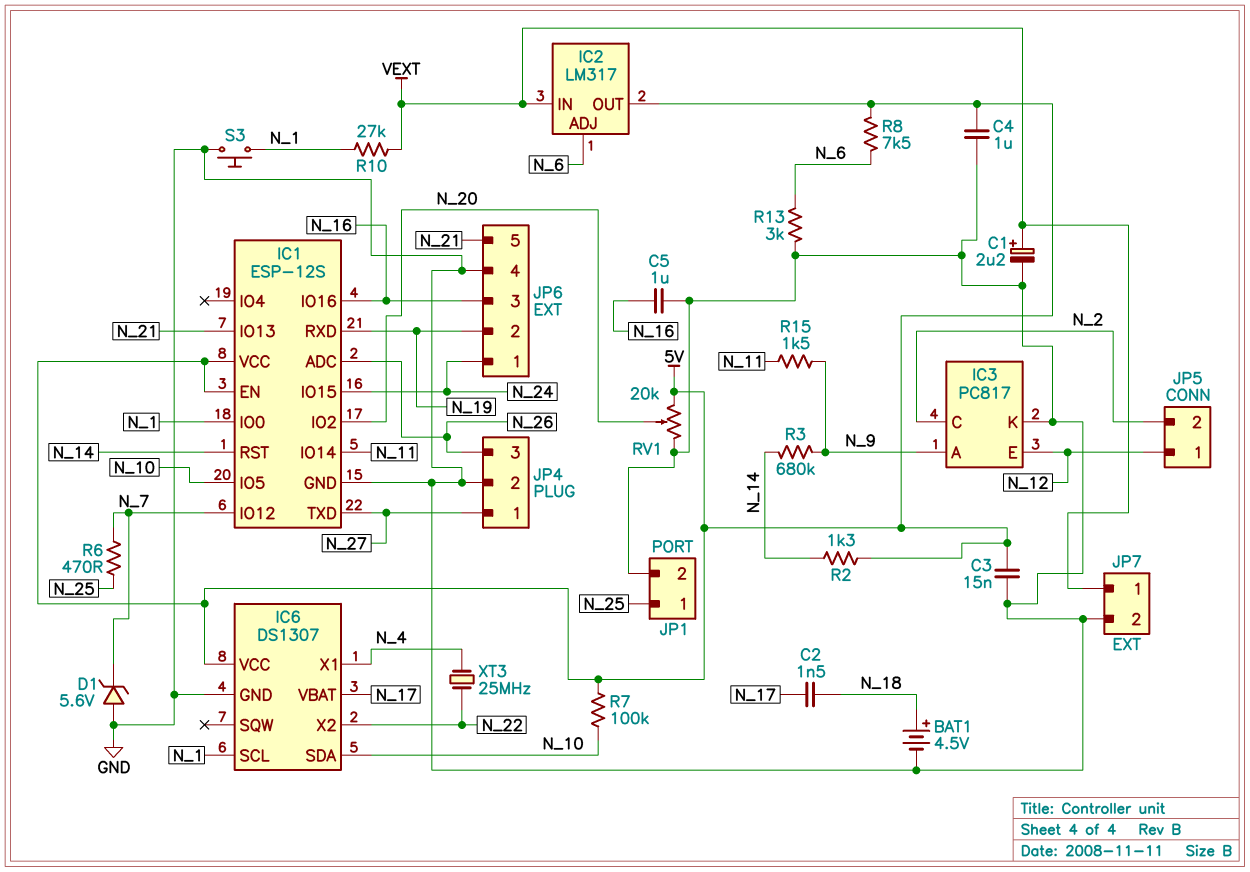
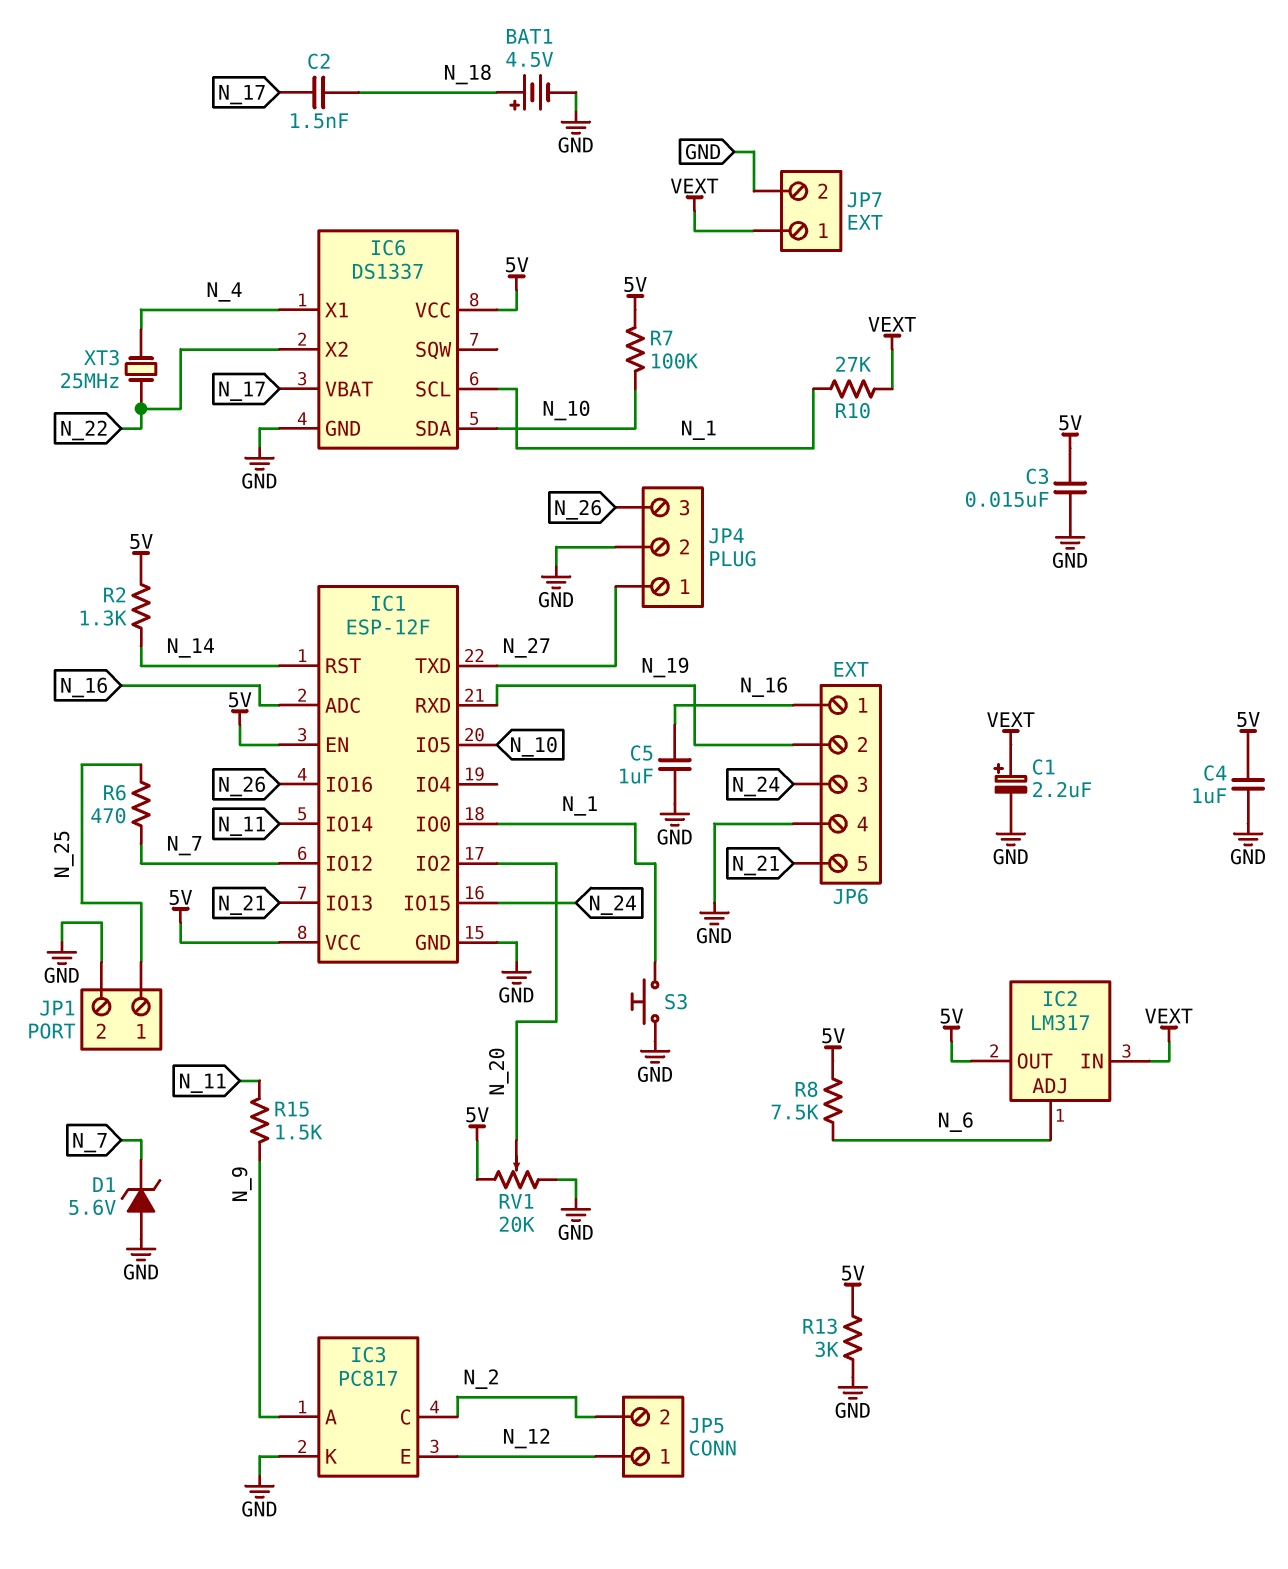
IC1: ESP-12S -> ESP-12F
IC1 pin ADC: N_26 -> N_16
IC1 pin IO16: N_16 -> N_26
IC6: DS1307 -> DS1337
JP6 pin 1: N_24 -> N_16
JP6 pin 3: N_16 -> N_24
R3: 680k (N_9, N_14) -> none
R13: 3k (GND, N_6) -> 3k (5V, GND)

